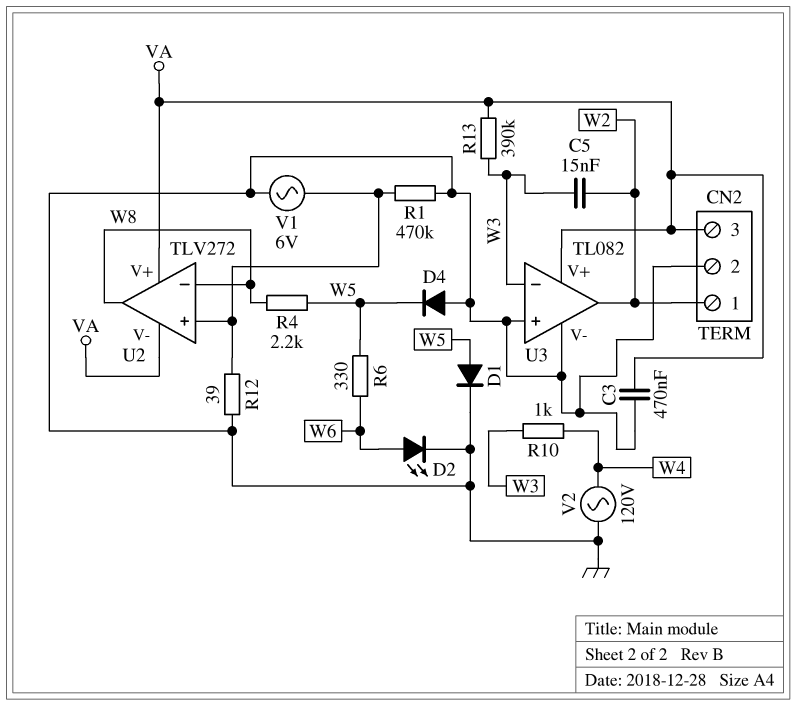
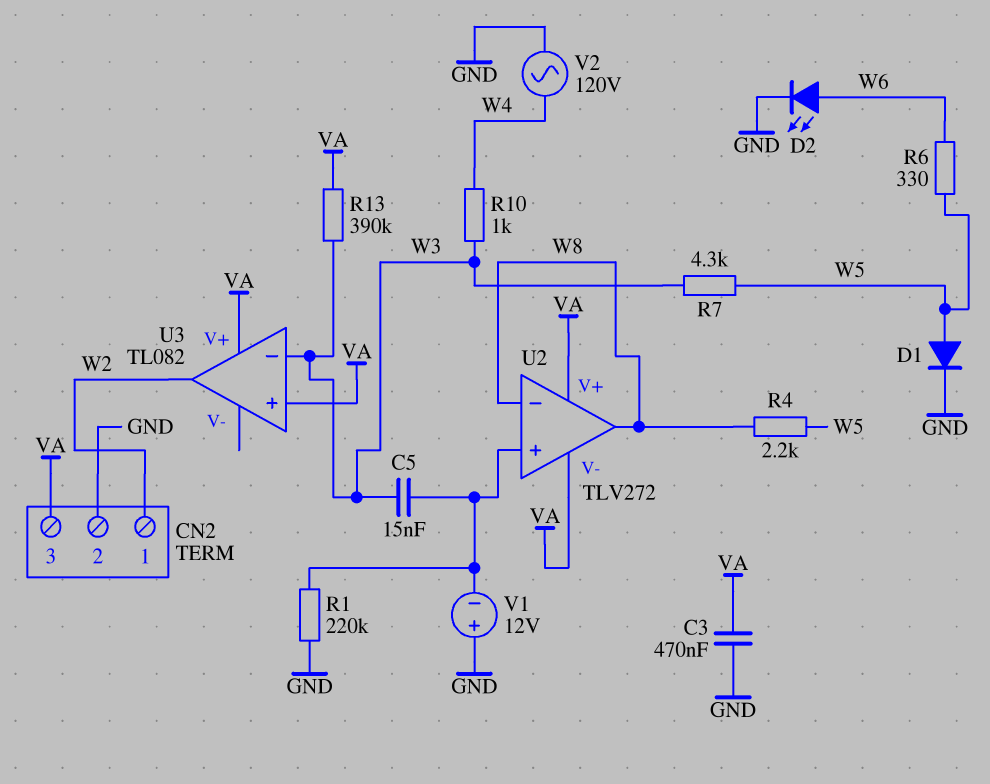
C5: 15nF (W2, W3) -> 15nF (U2/in+, W3)
D4: diode (A GND, K W5) -> none
R1: 470k (GND, U2/in+) -> 220k (GND, U2/in+)
R7: none -> 4.3k (W3, W5)
R12: 39 (GND, U2/in+) -> none
U3 pin V-: GND -> none
U3 pin in+: GND -> VA
V1: AC 6V (GND, U2/in+) -> 12V (plus GND, minus U2/in+)

